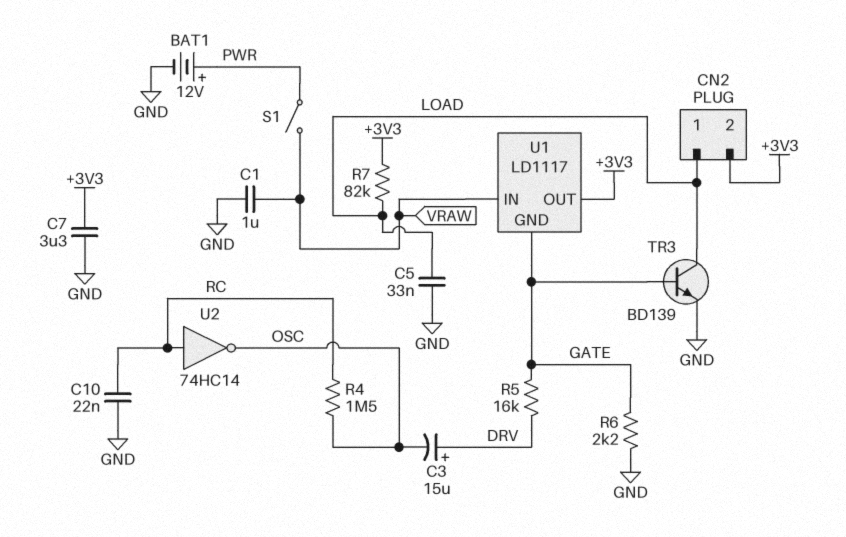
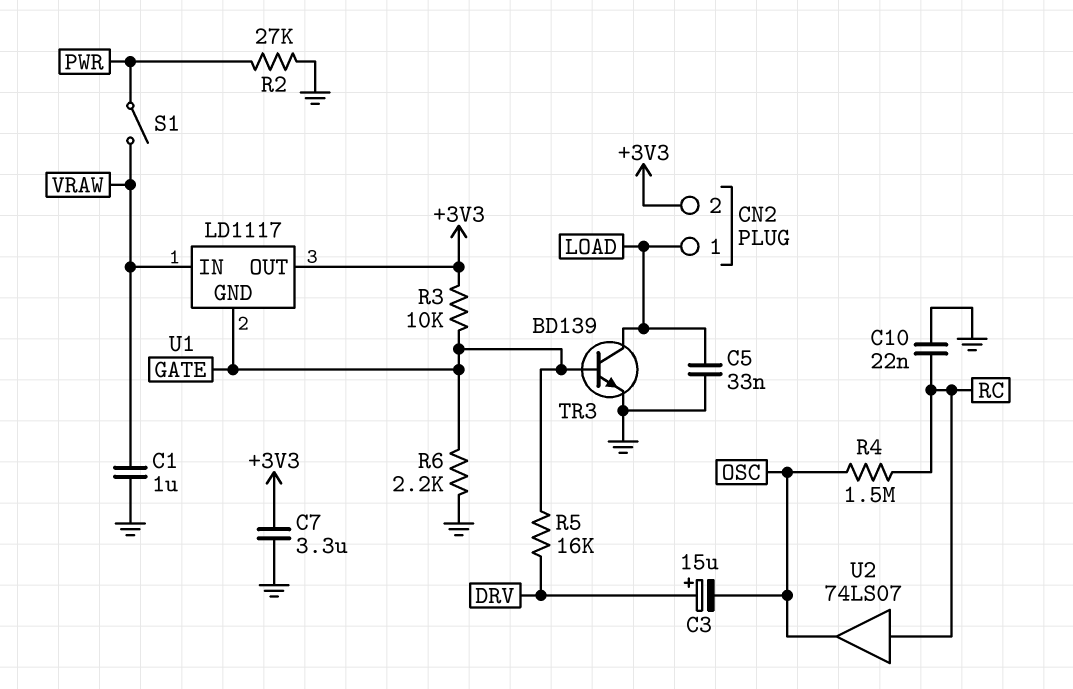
BAT1: 12V (plus PWR, minus GND) -> none
R2: none -> 27k (GND, PWR)
R3: none -> 10k (+3V3, GATE)
R7: 82k (+3V3, LOAD) -> none
U2: NOT 74HC14 (in RC, out OSC) -> buffer 74LS07 (in RC, out OSC)

